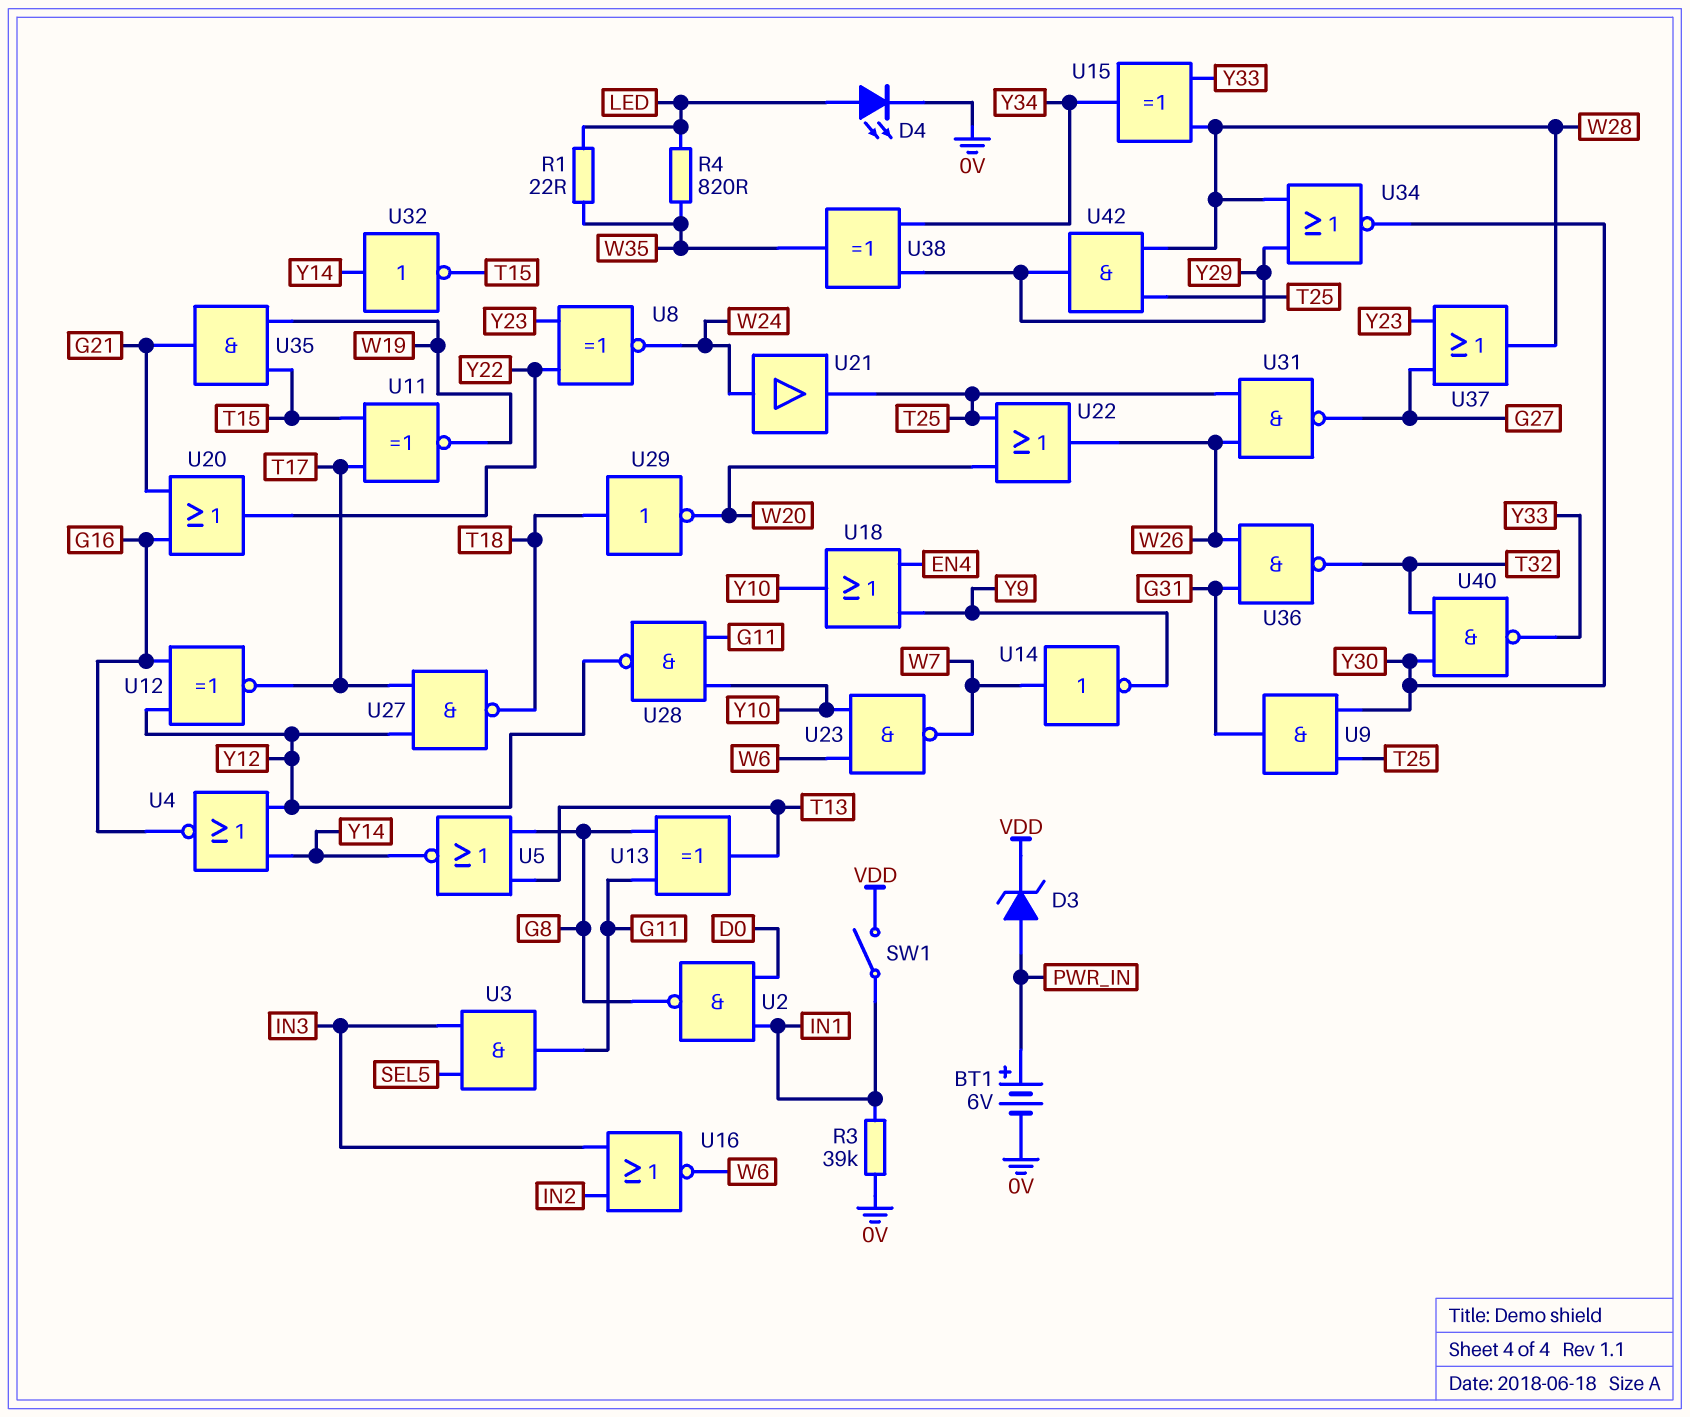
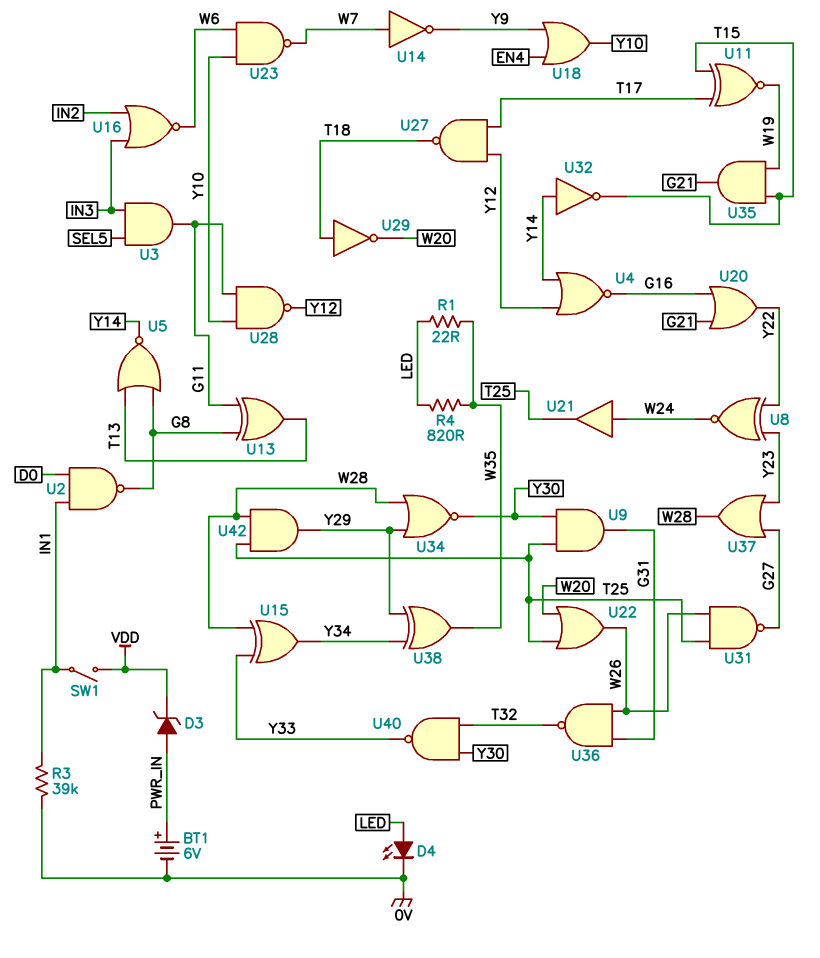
U12: XNOR (in G16, in Y12, out T17) -> none

